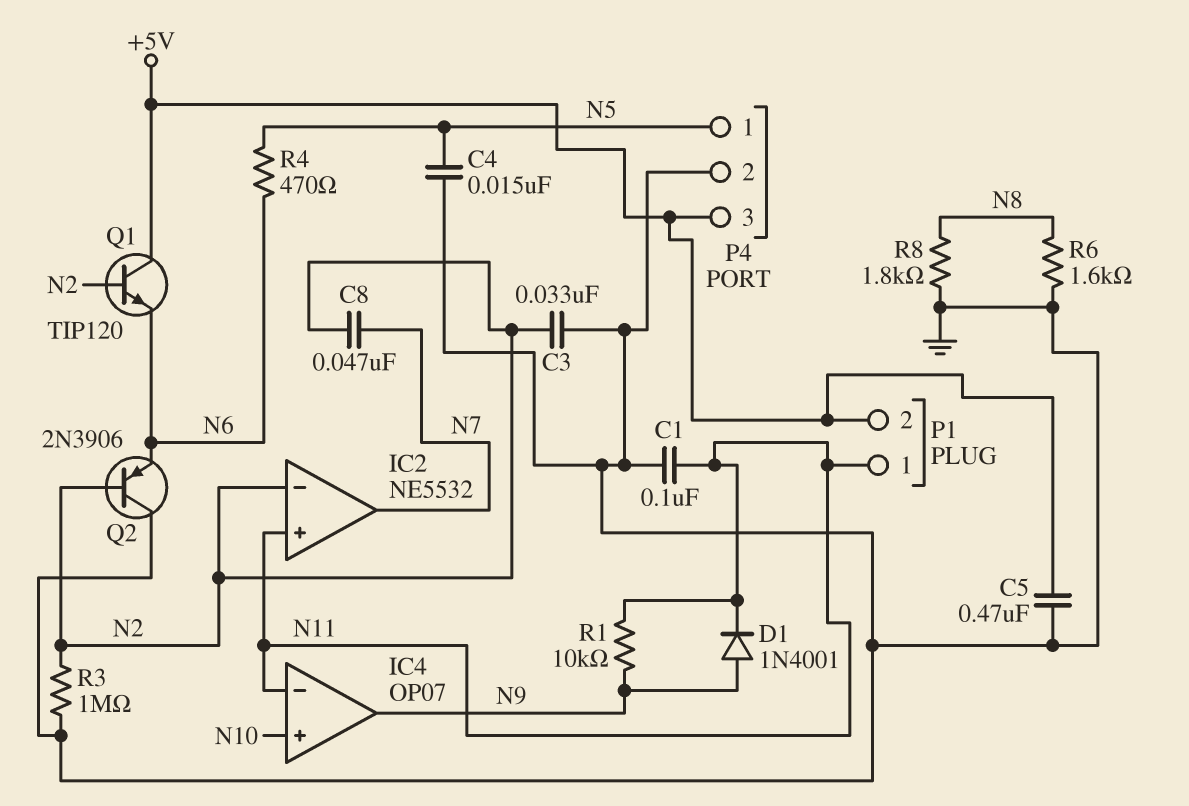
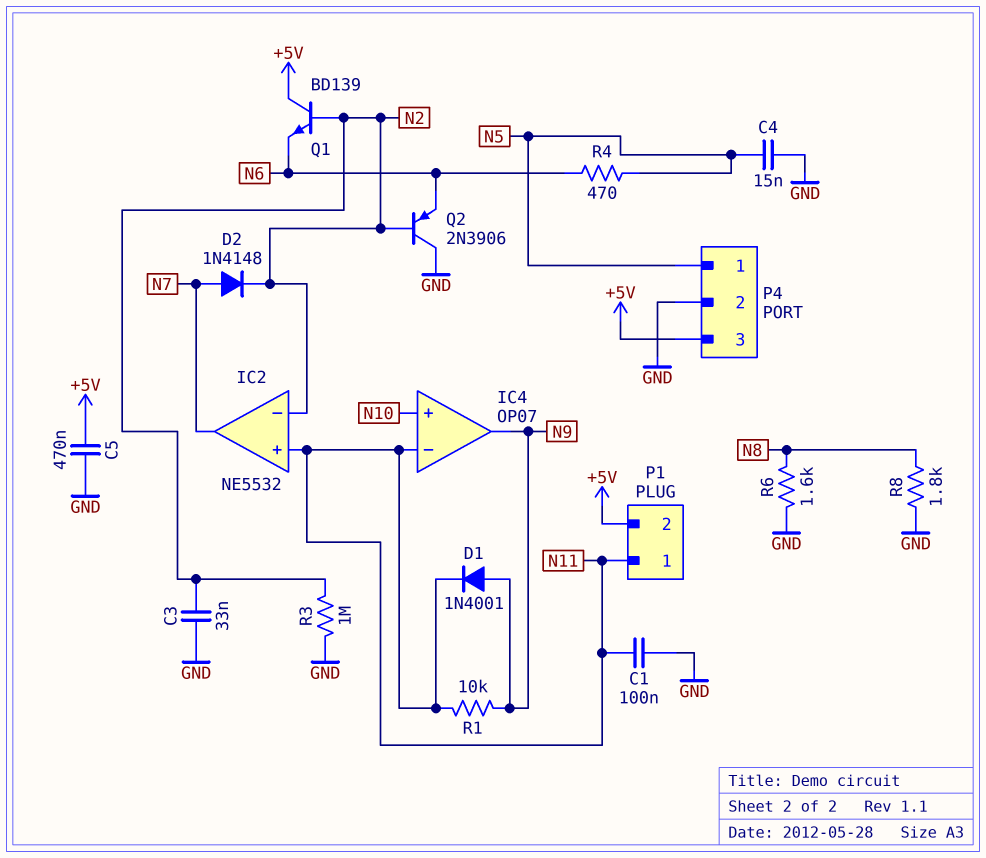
C8: 47nF (N2, N7) -> none
D2: none -> diode 1N4148 (A N7, K N2)
Q1: NPN TIP120 (B N2, C +5V, E N6) -> NPN BD139 (B N2, C +5V, E N6)

